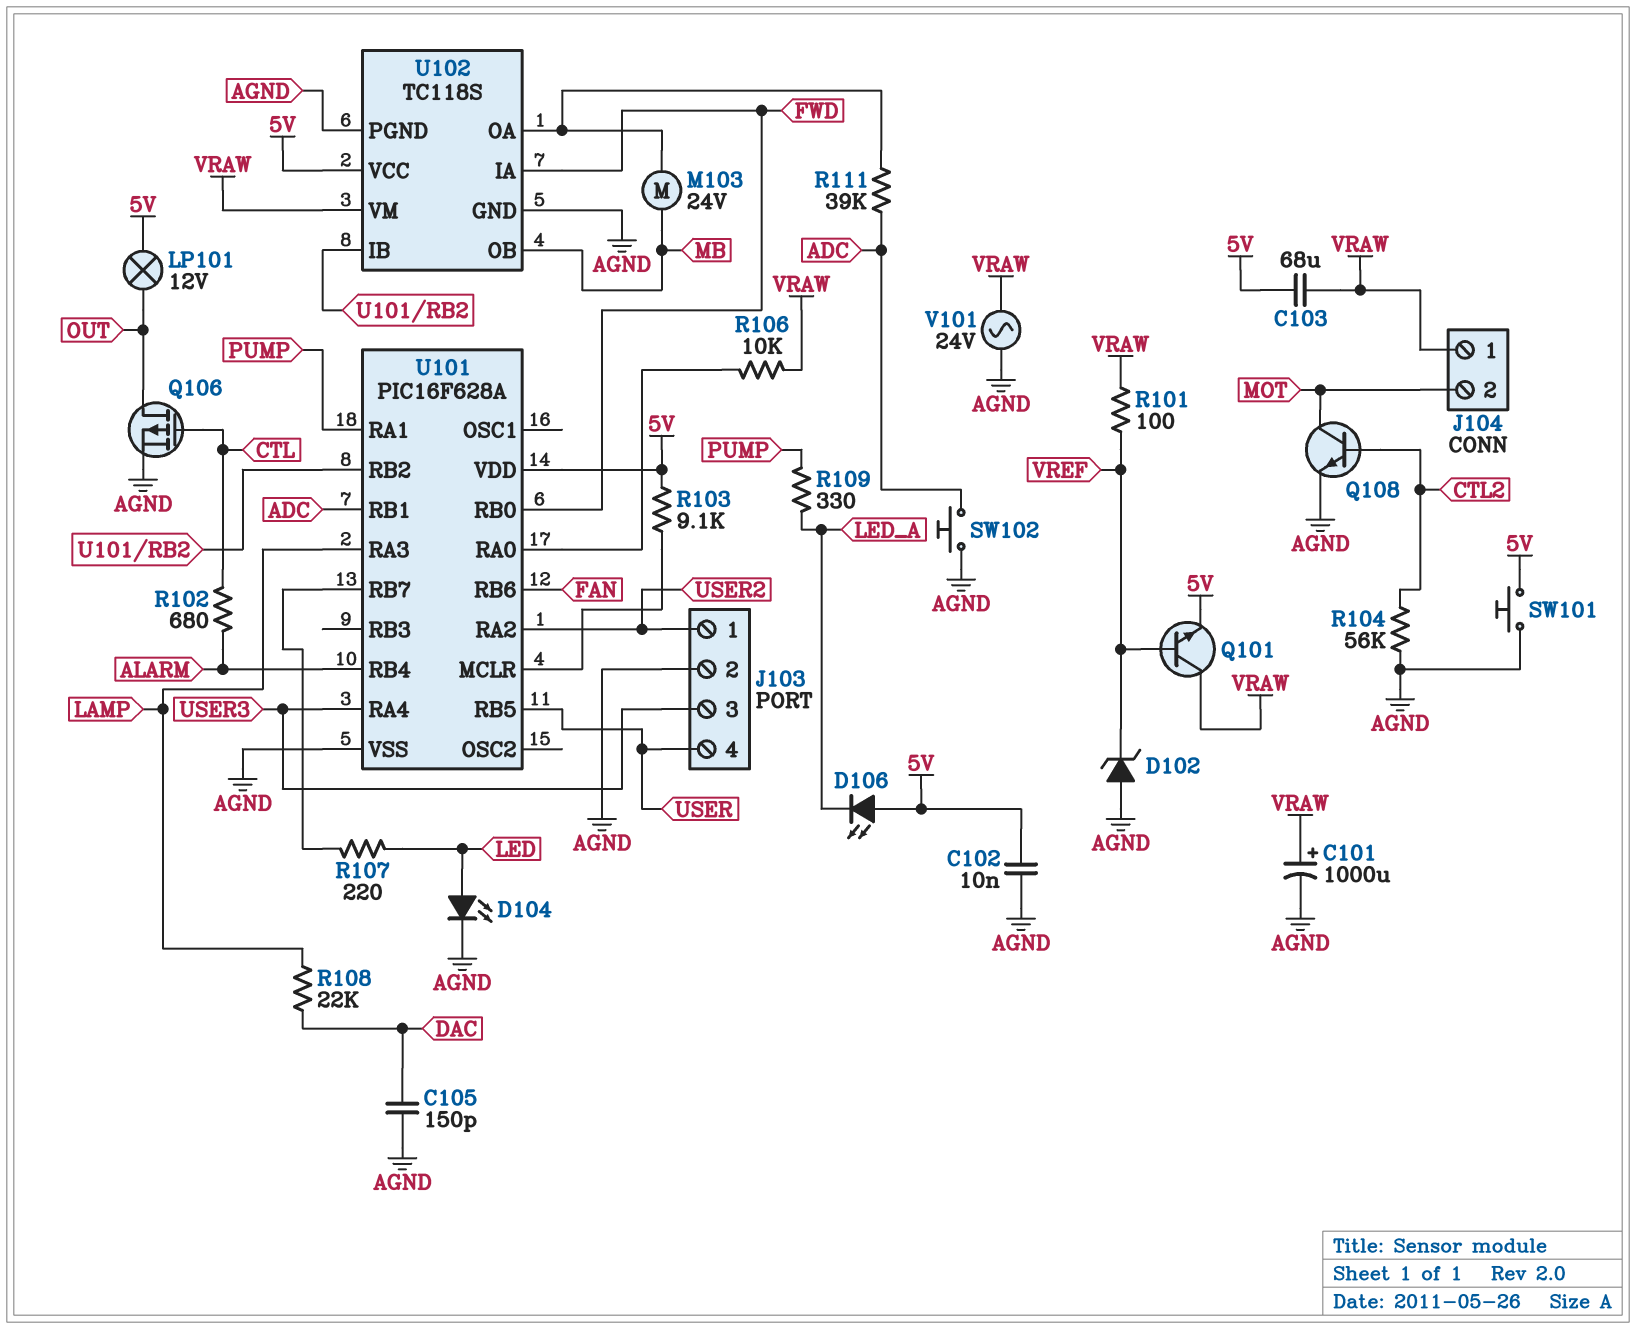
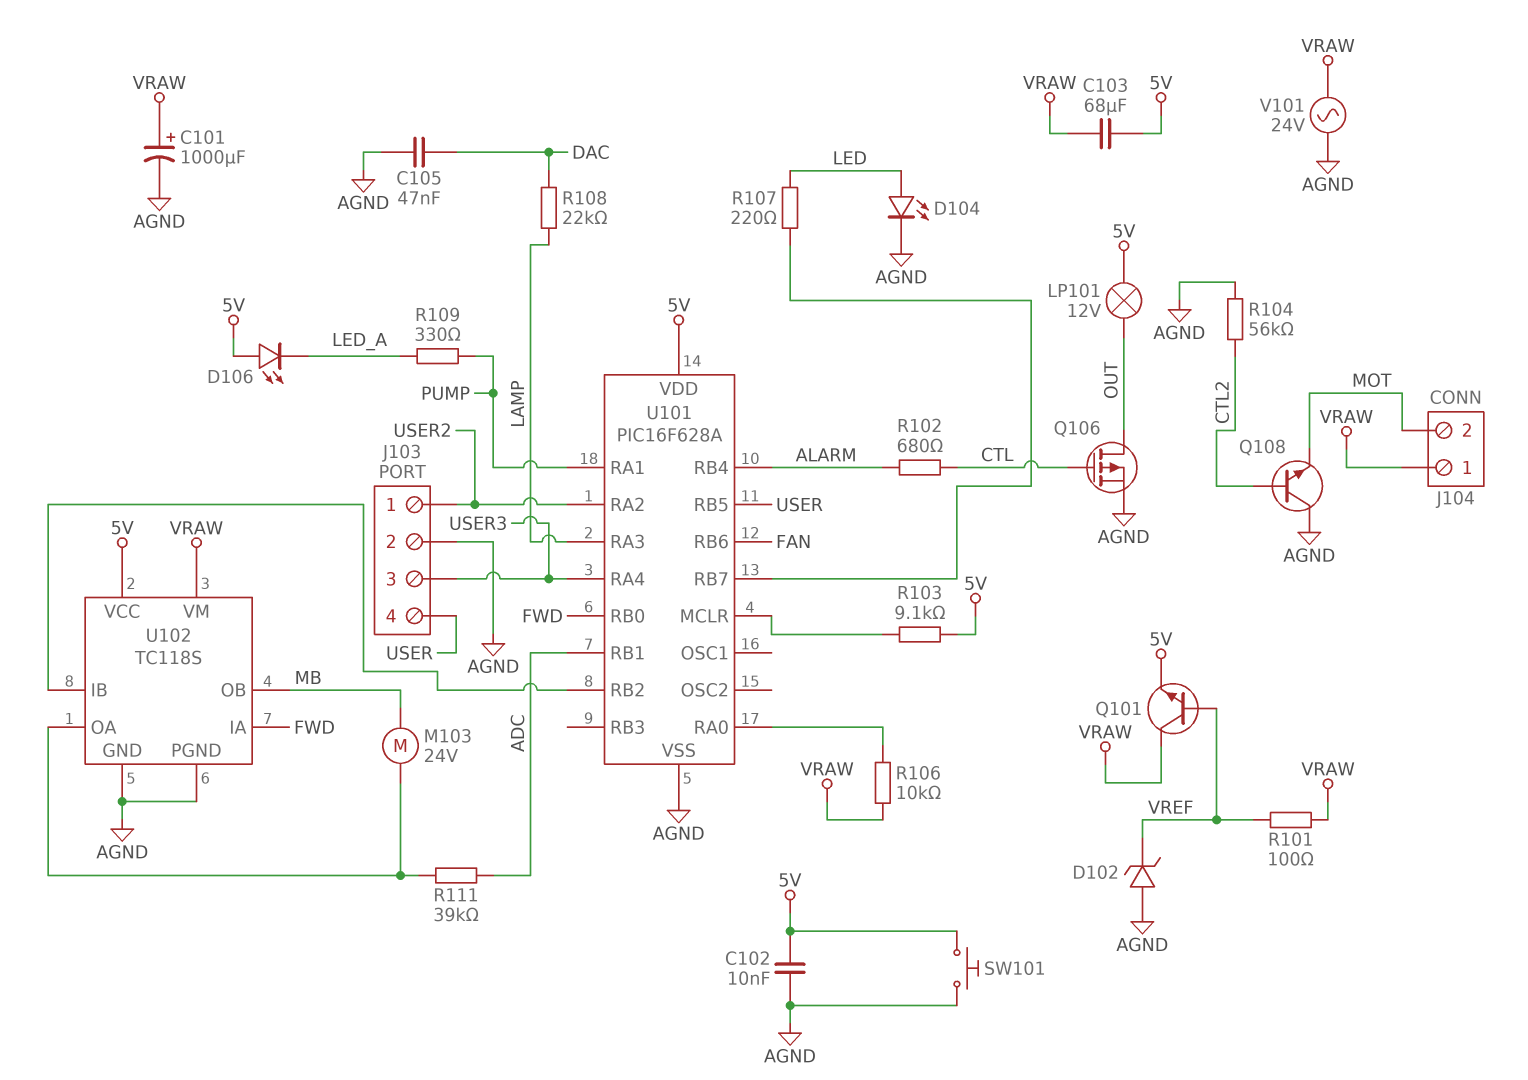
C105: 150pF (AGND, DAC) -> 47nF (AGND, DAC)
Q108: NPN (B CTL2, C MOT, E AGND) -> NPN (B CTL2, C AGND, E MOT)
SW102: button (ADC, AGND) -> none

